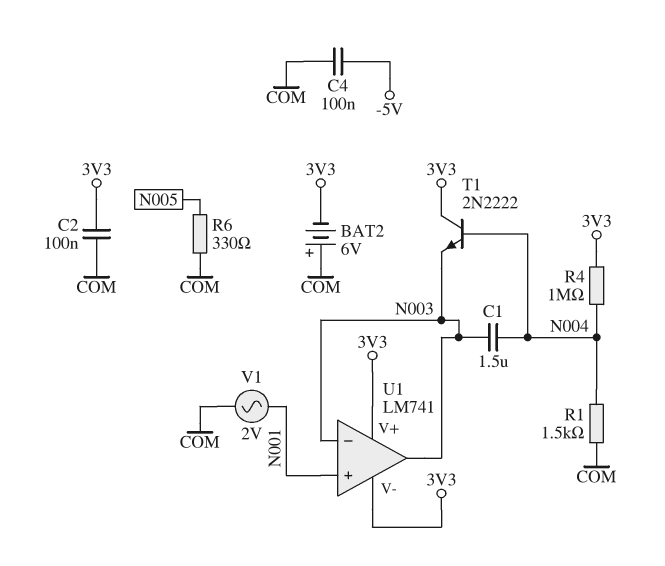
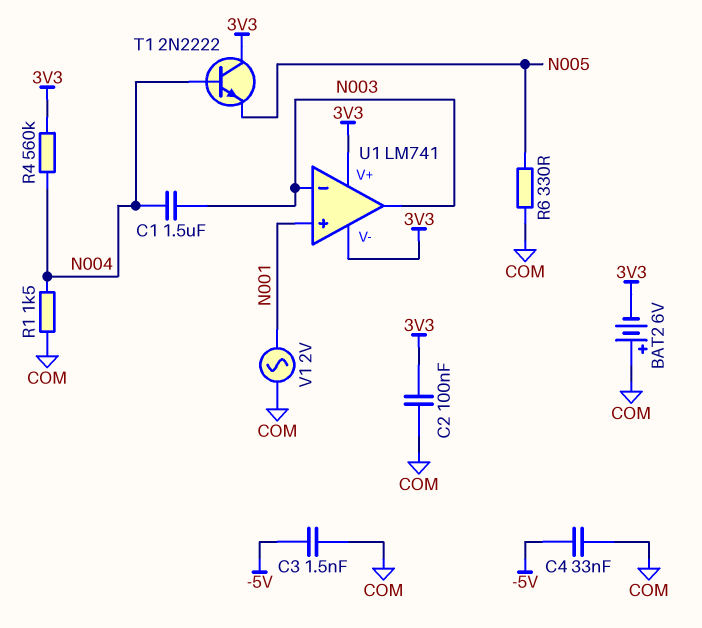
C3: none -> 1.5nF (-5V, COM)
C4: 100nF (-5V, COM) -> 33nF (-5V, COM)
R4: 1M (3V3, N004) -> 560k (3V3, N004)
T1: NPN 2N2222 (B N004, C 3V3, E N003) -> NPN 2N2222 (B N004, C 3V3, E N005)

